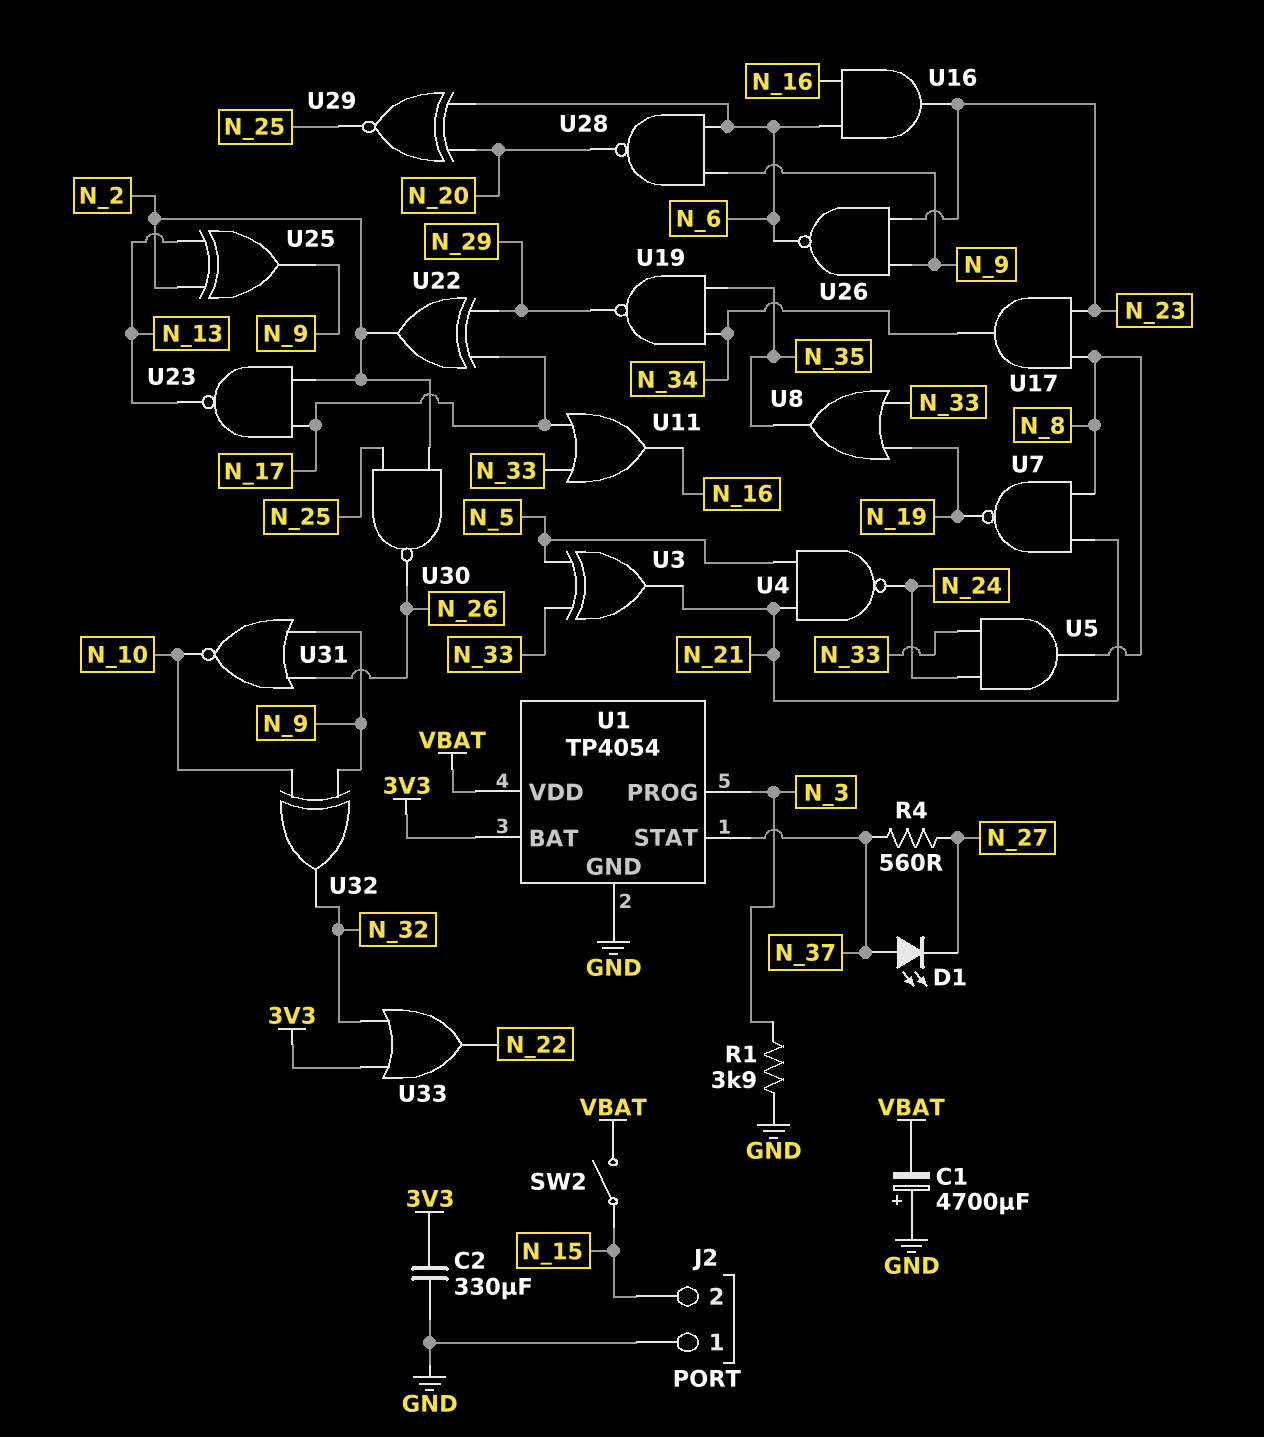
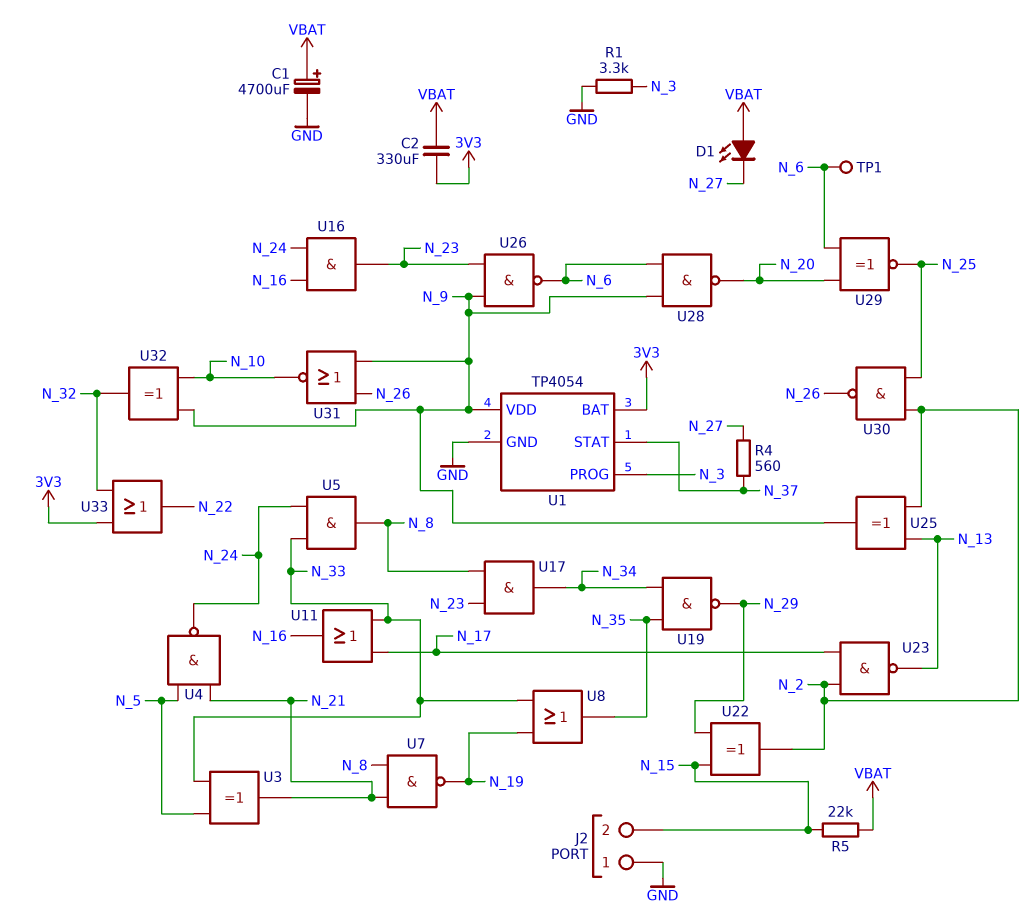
C1: 4700uF (plus GND, minus VBAT) -> 4700uF (plus VBAT, minus GND)
C2: 330uF (3V3, GND) -> 330uF (3V3, VBAT)
D1: LED (A N_37, K N_27) -> LED (A VBAT, K N_27)
R1: 3.9k (GND, N_3) -> 3.3k (GND, N_3)
R5: none -> 22k (N_15, VBAT)
SW2: switch (N_15, VBAT) -> none
TP1: none -> test point (N_6)
U1 pin VDD: VBAT -> N_9
U16: AND (in N_6, in N_16, out N_23) -> AND (in N_16, in N_24, out N_23)
U22: XOR (in N_17, in N_29, out N_2) -> XOR (in N_15, in N_29, out N_2)

